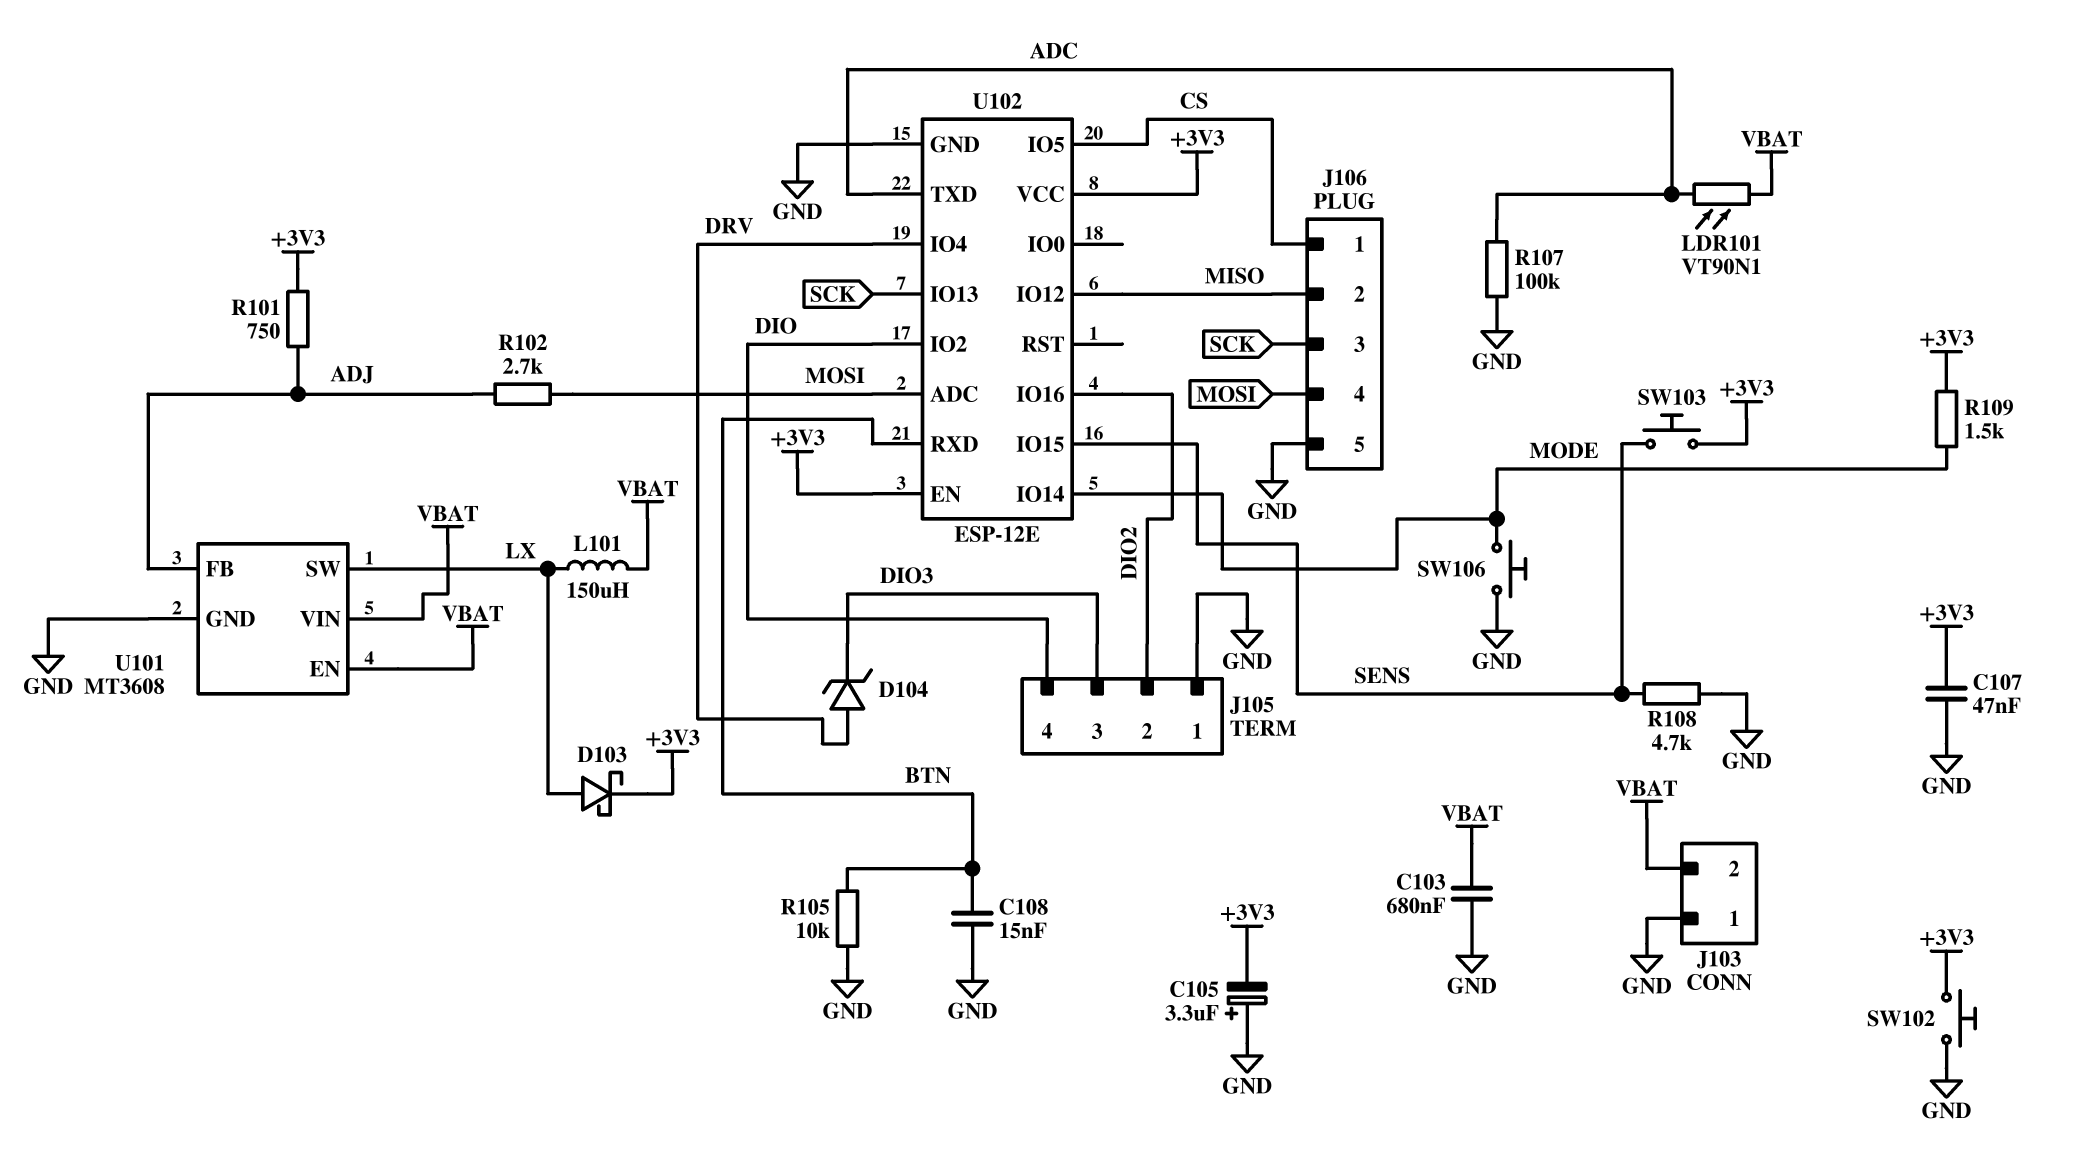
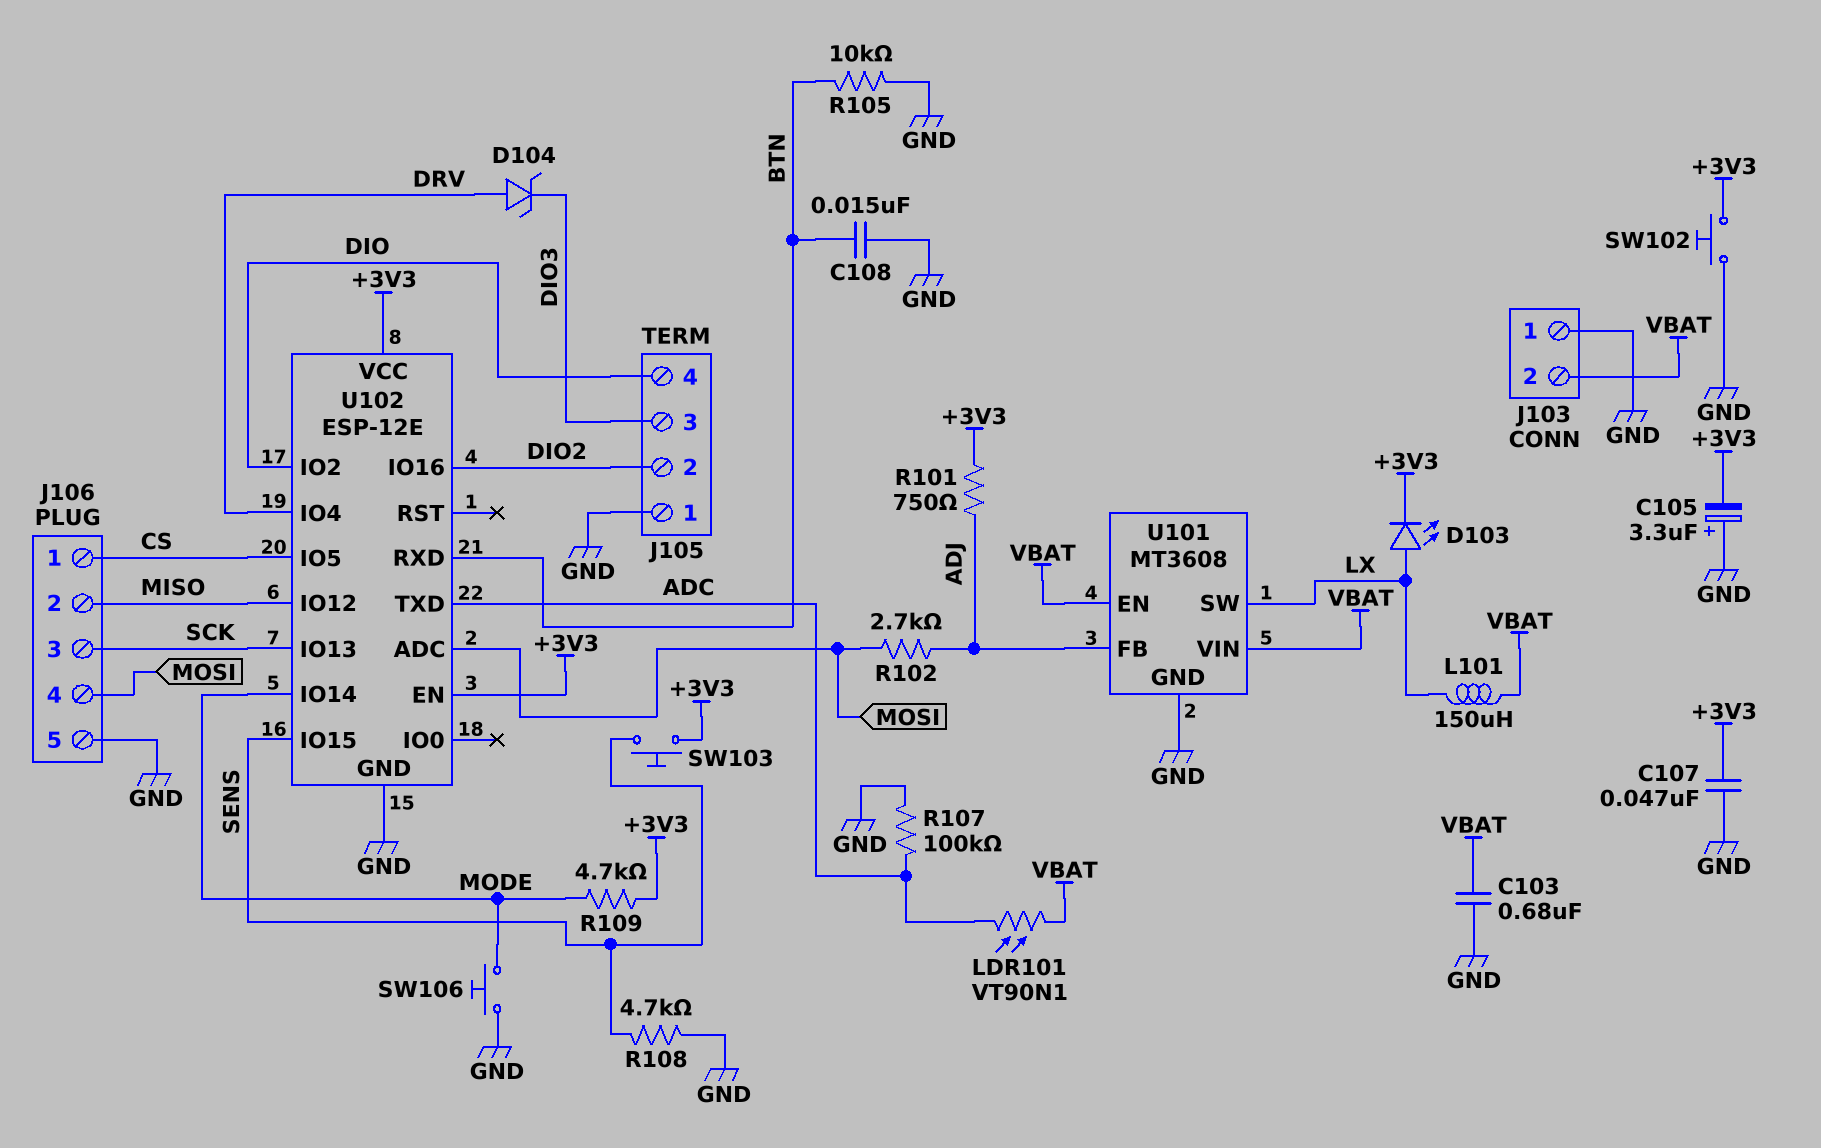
D103: schottky (A LX, K +3V3) -> LED (A LX, K +3V3)
R109: 1.5k (+3V3, MODE) -> 4.7k (+3V3, MODE)

